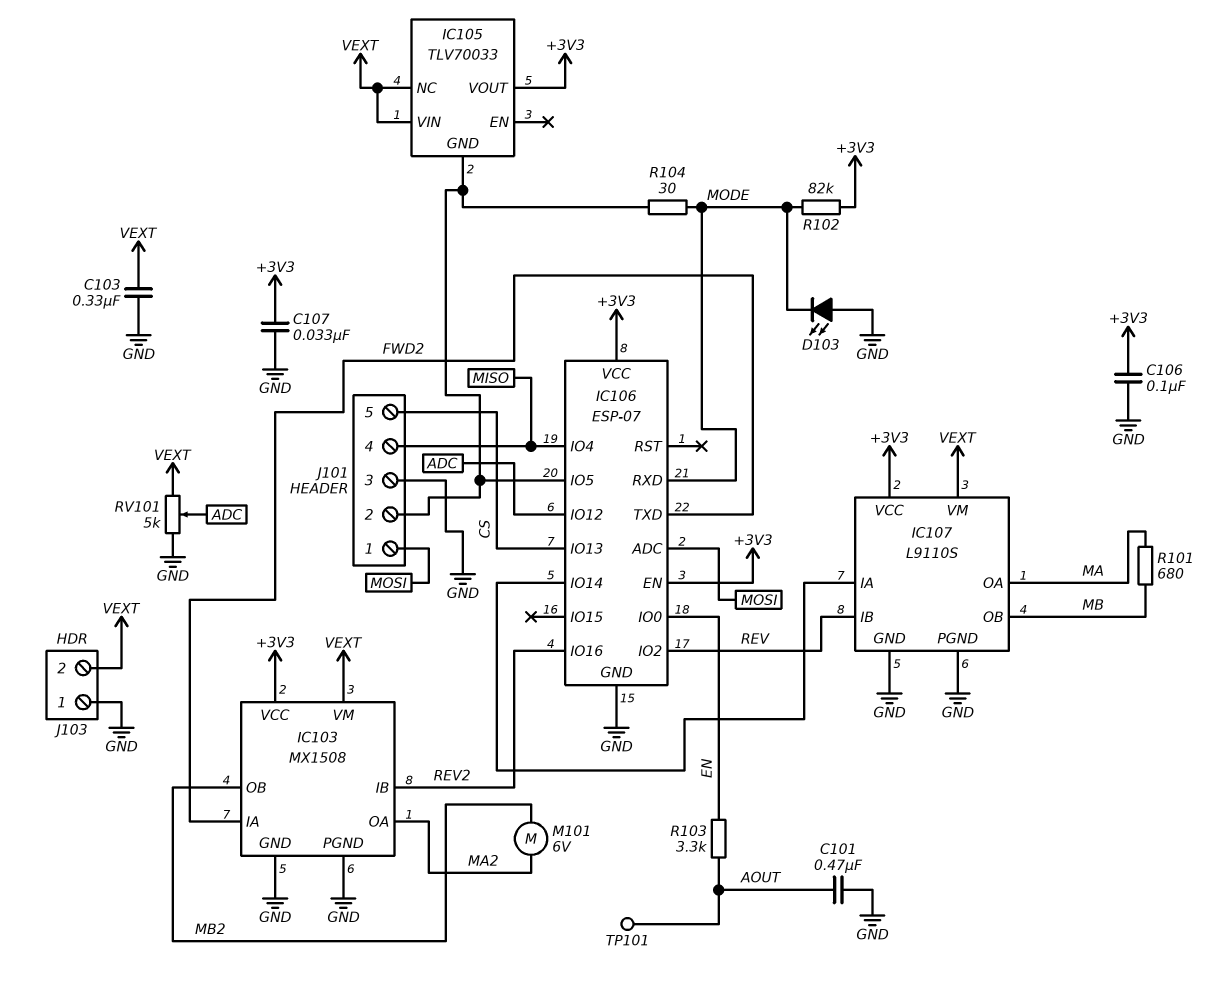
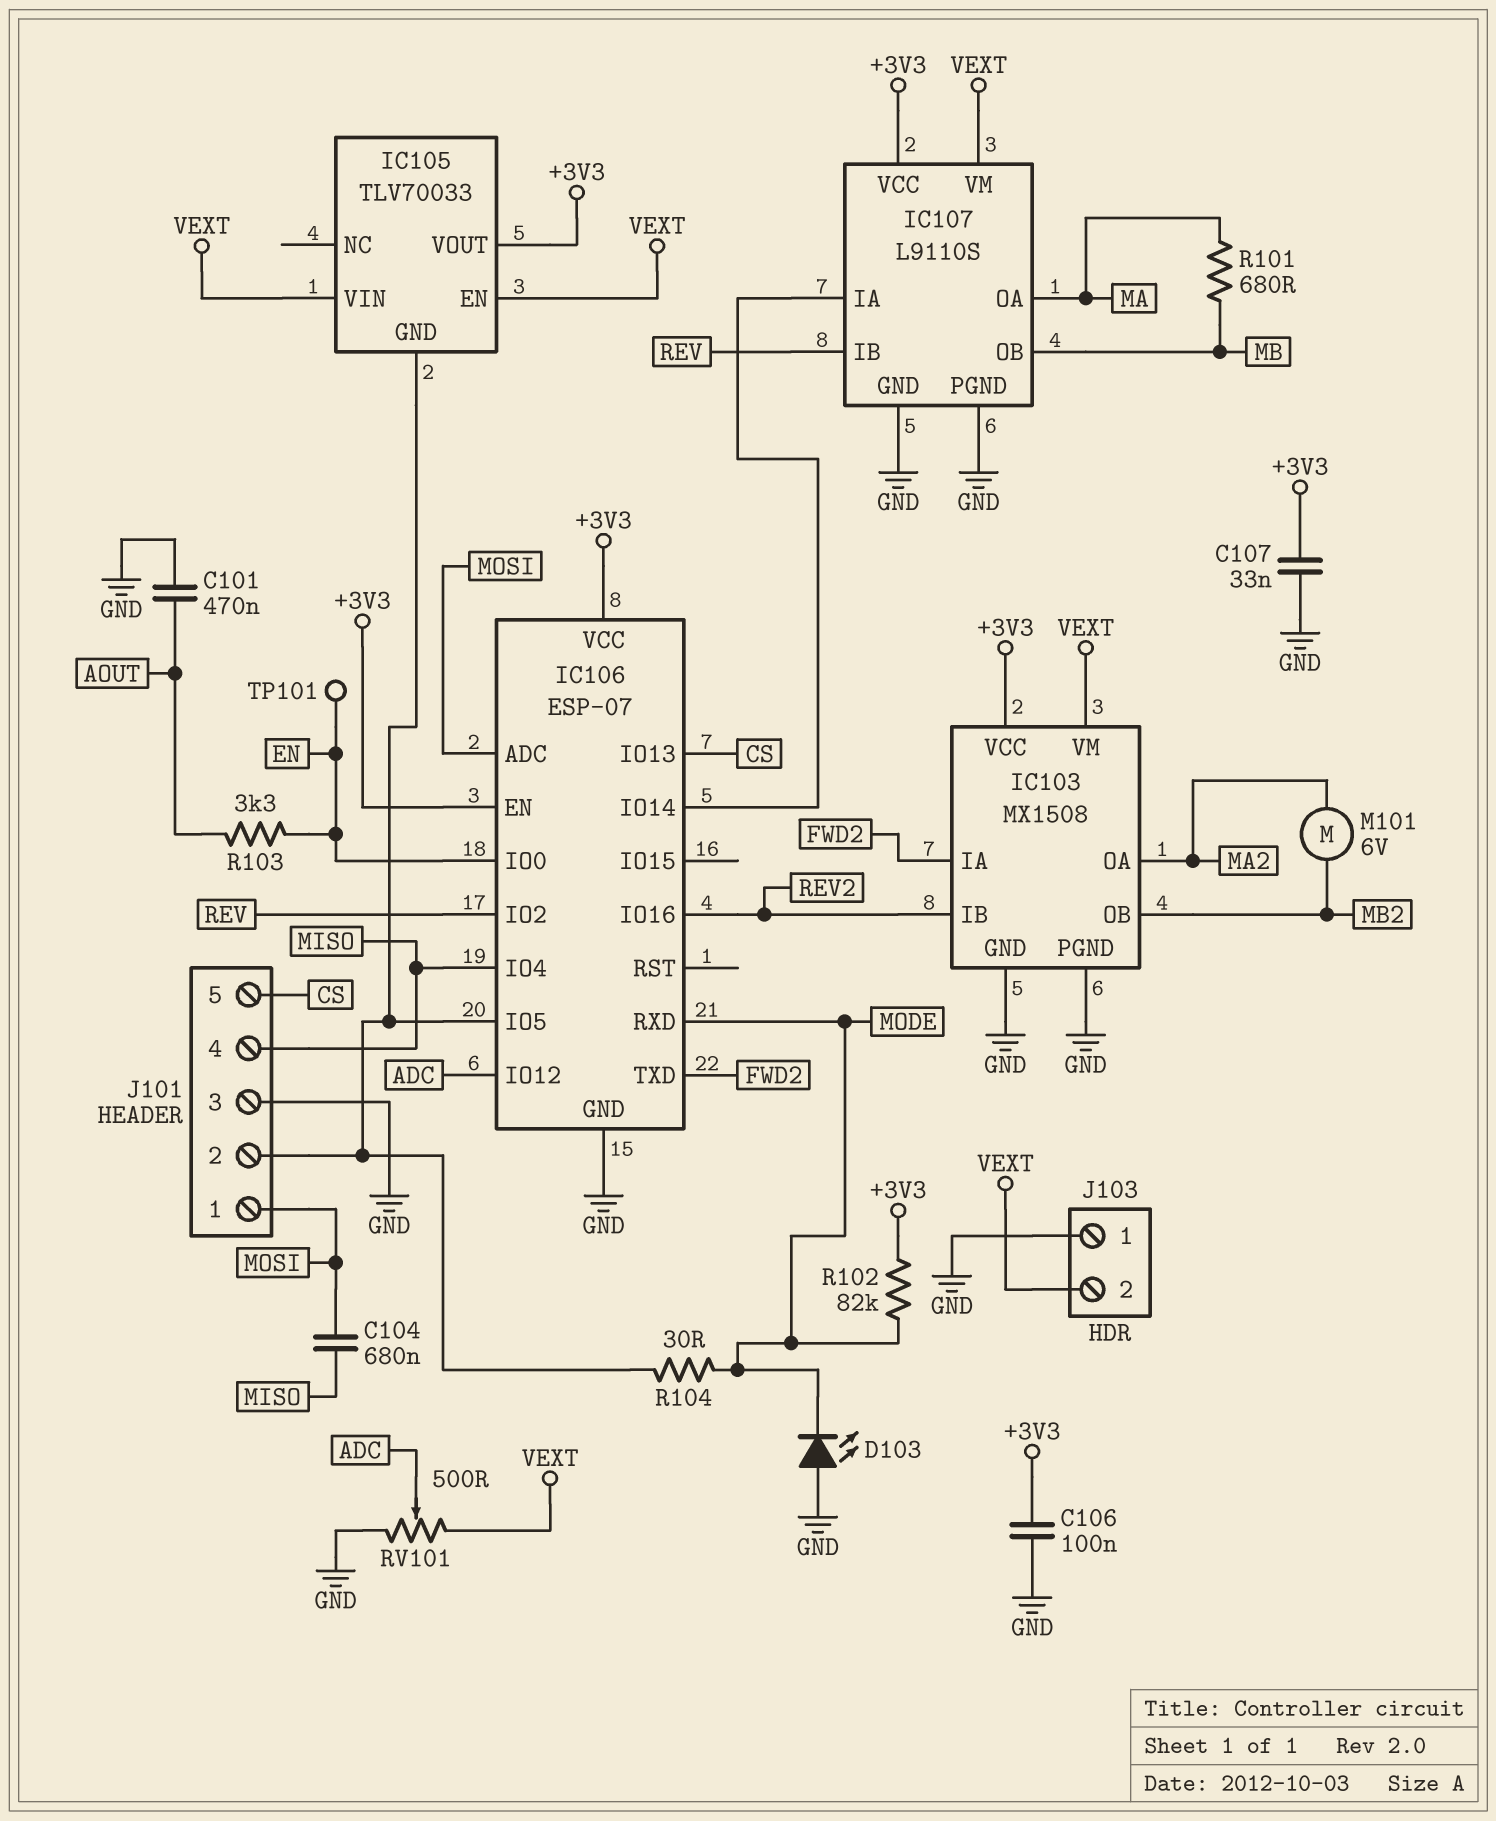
C103: 330nF (GND, VEXT) -> none
C104: none -> 680nF (MISO, MOSI)
IC105 pin EN: none -> VEXT
IC105 pin NC: VEXT -> none
RV101: 5k (GND, VEXT, wiper ADC) -> 500 (GND, VEXT, wiper ADC)
TP101: test point (AOUT) -> test point (EN)

